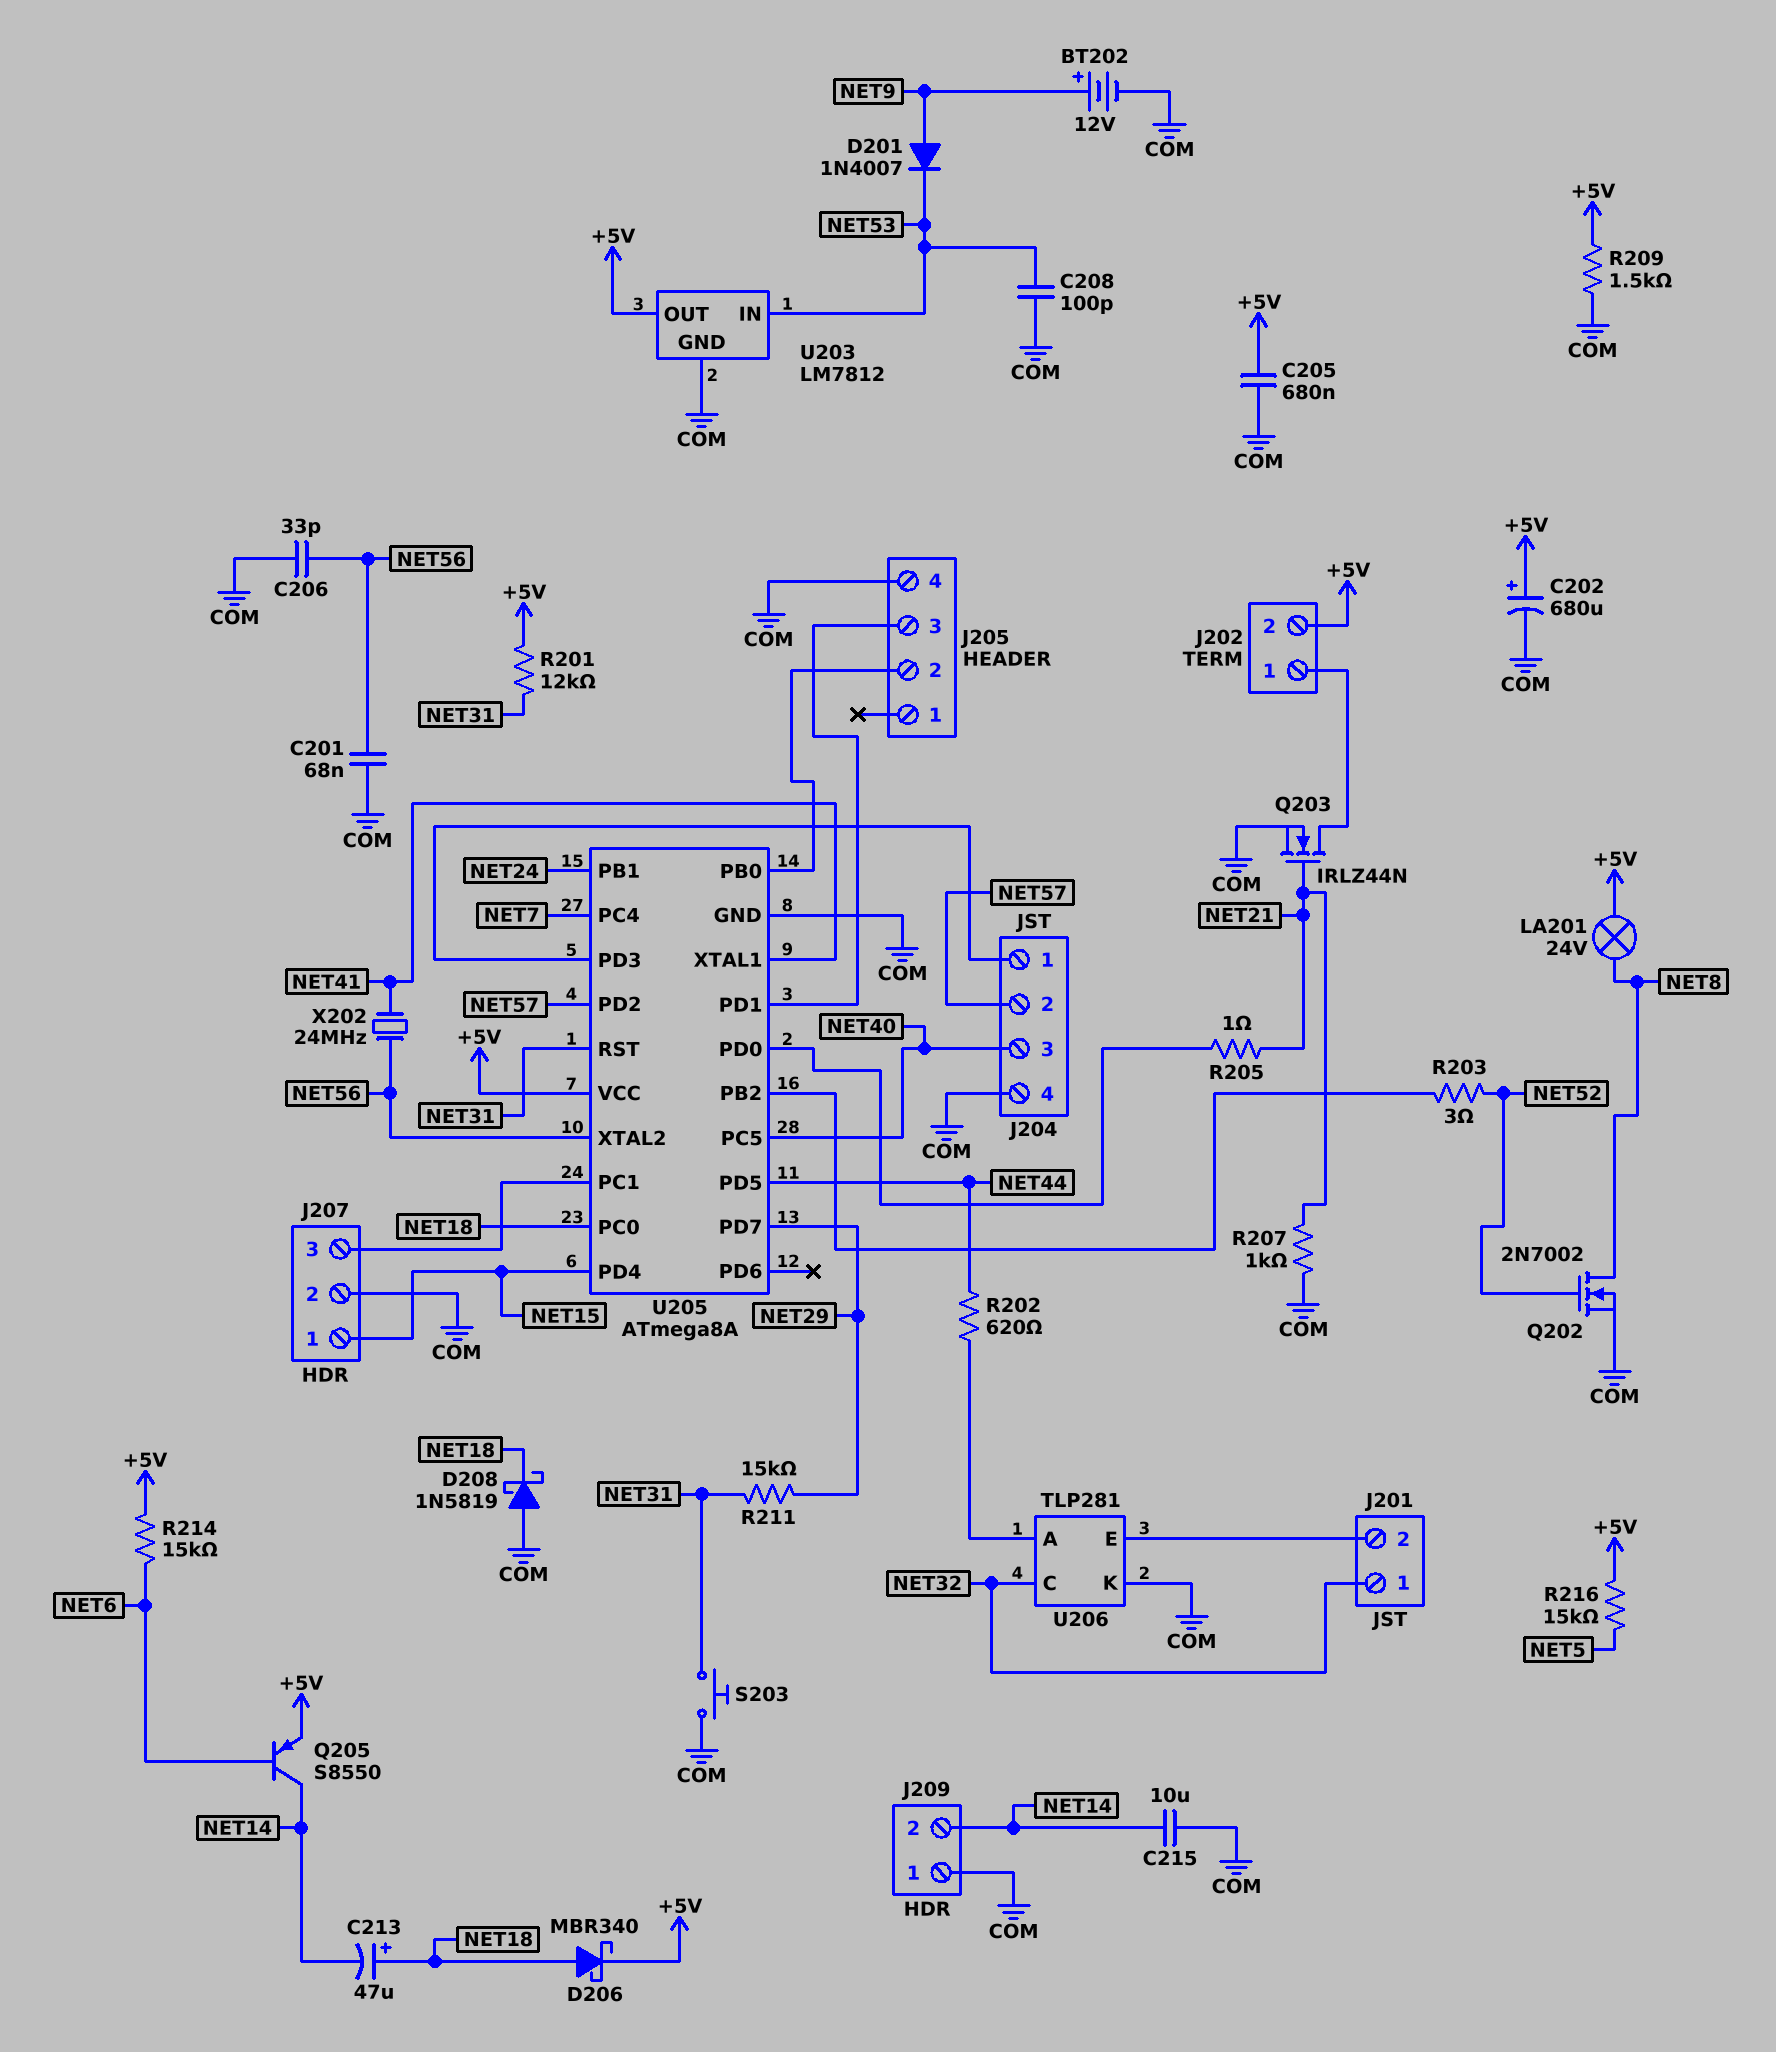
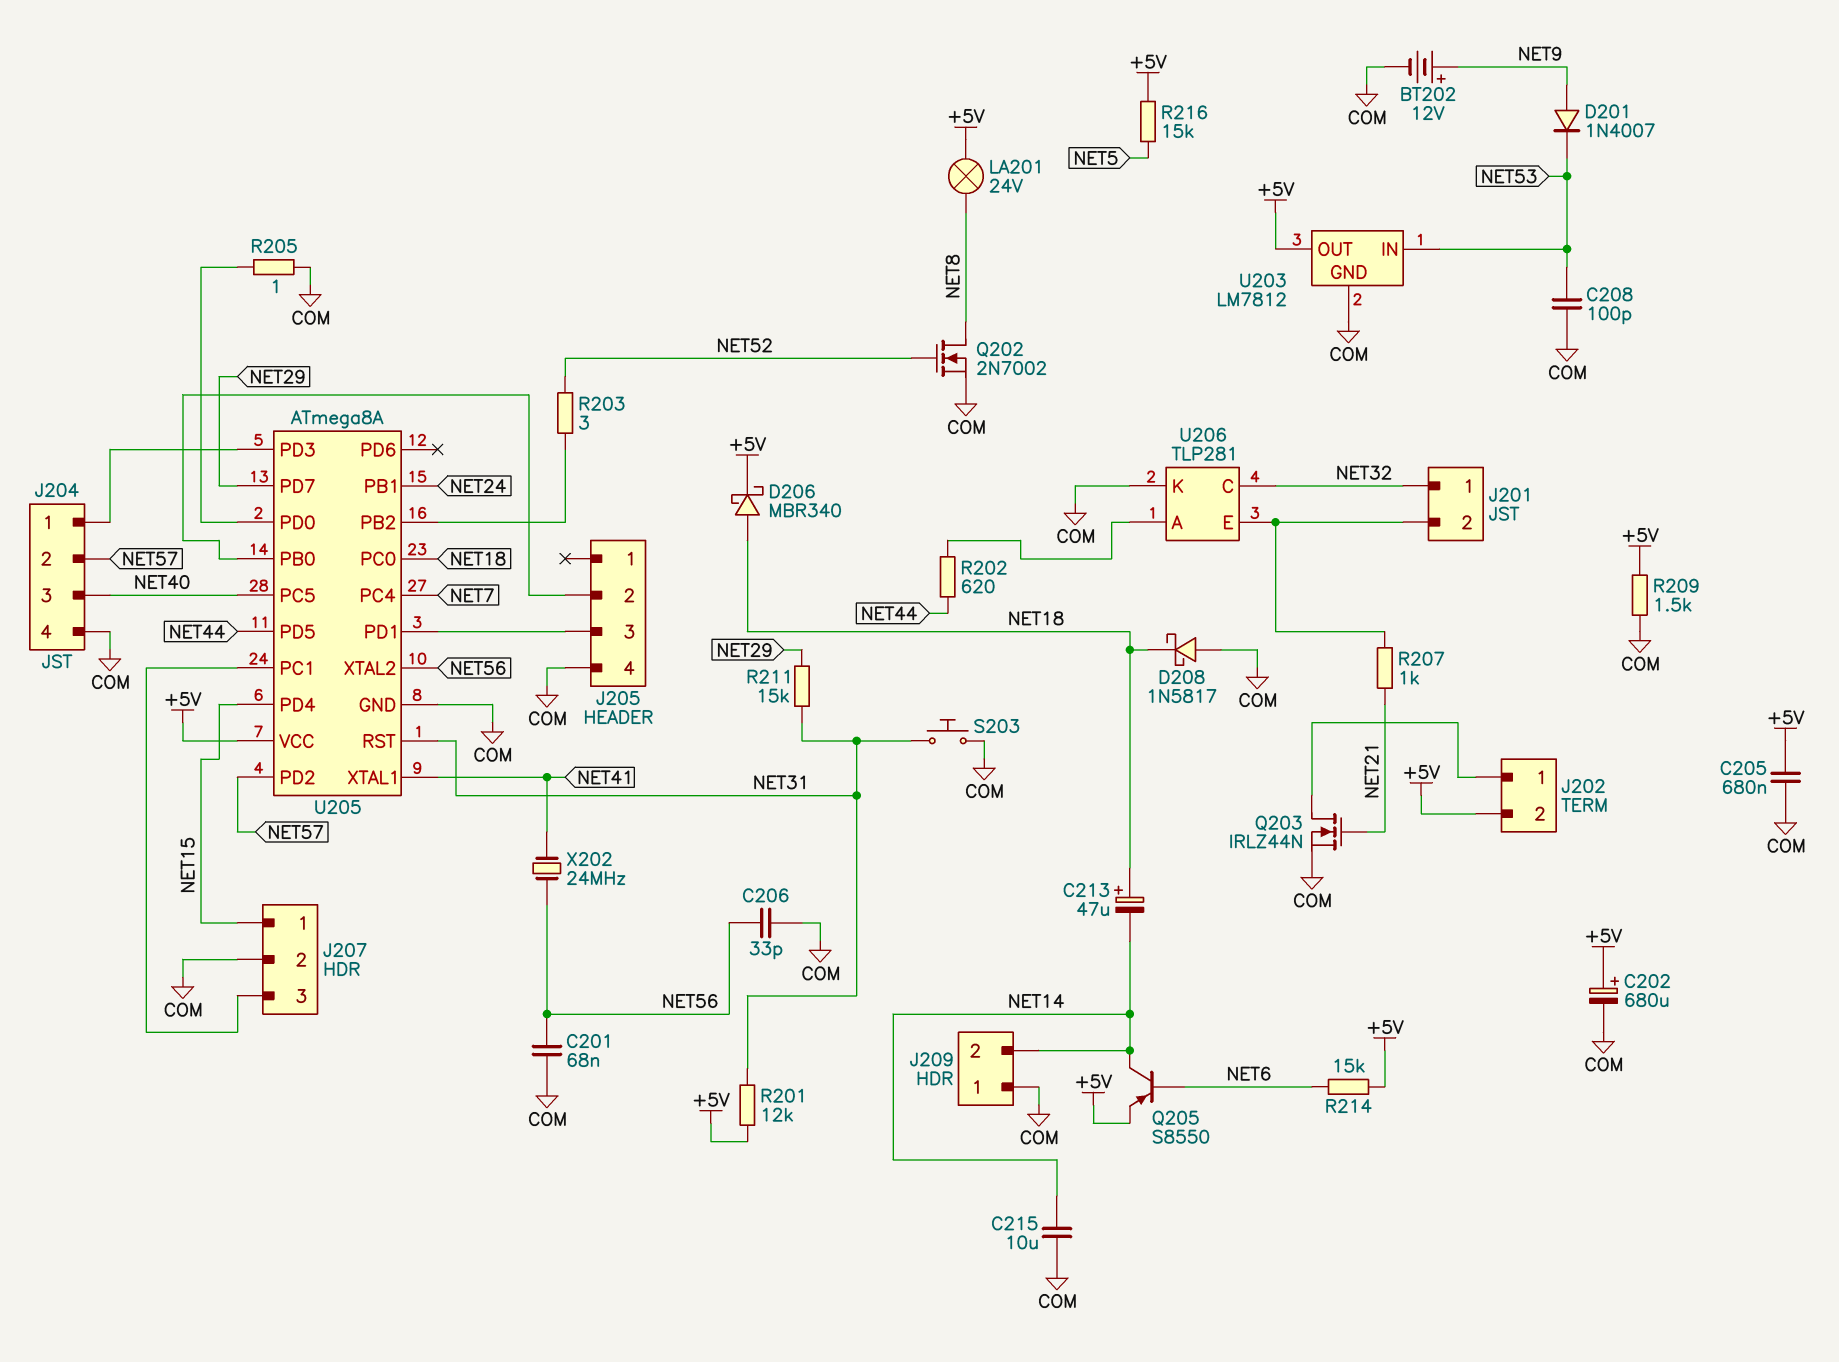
D208: schottky 1N5819 (A COM, K NET18) -> schottky 1N5817 (A COM, K NET18)
R205: 1 (NET21, U205/PD0) -> 1 (COM, U205/PD0)
R207: 1k (COM, NET21) -> 1k (J201/2, NET21)

